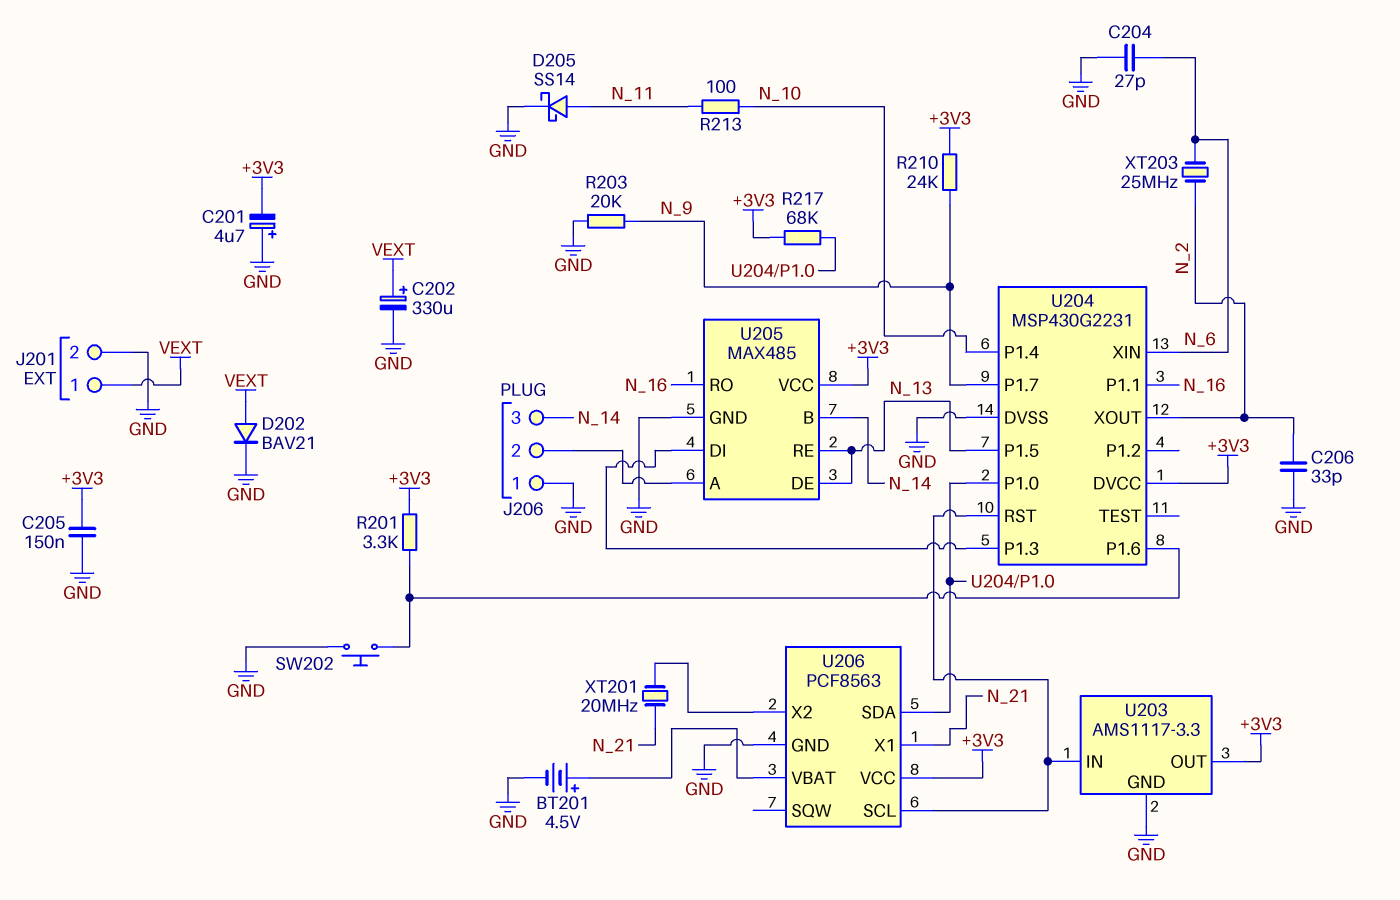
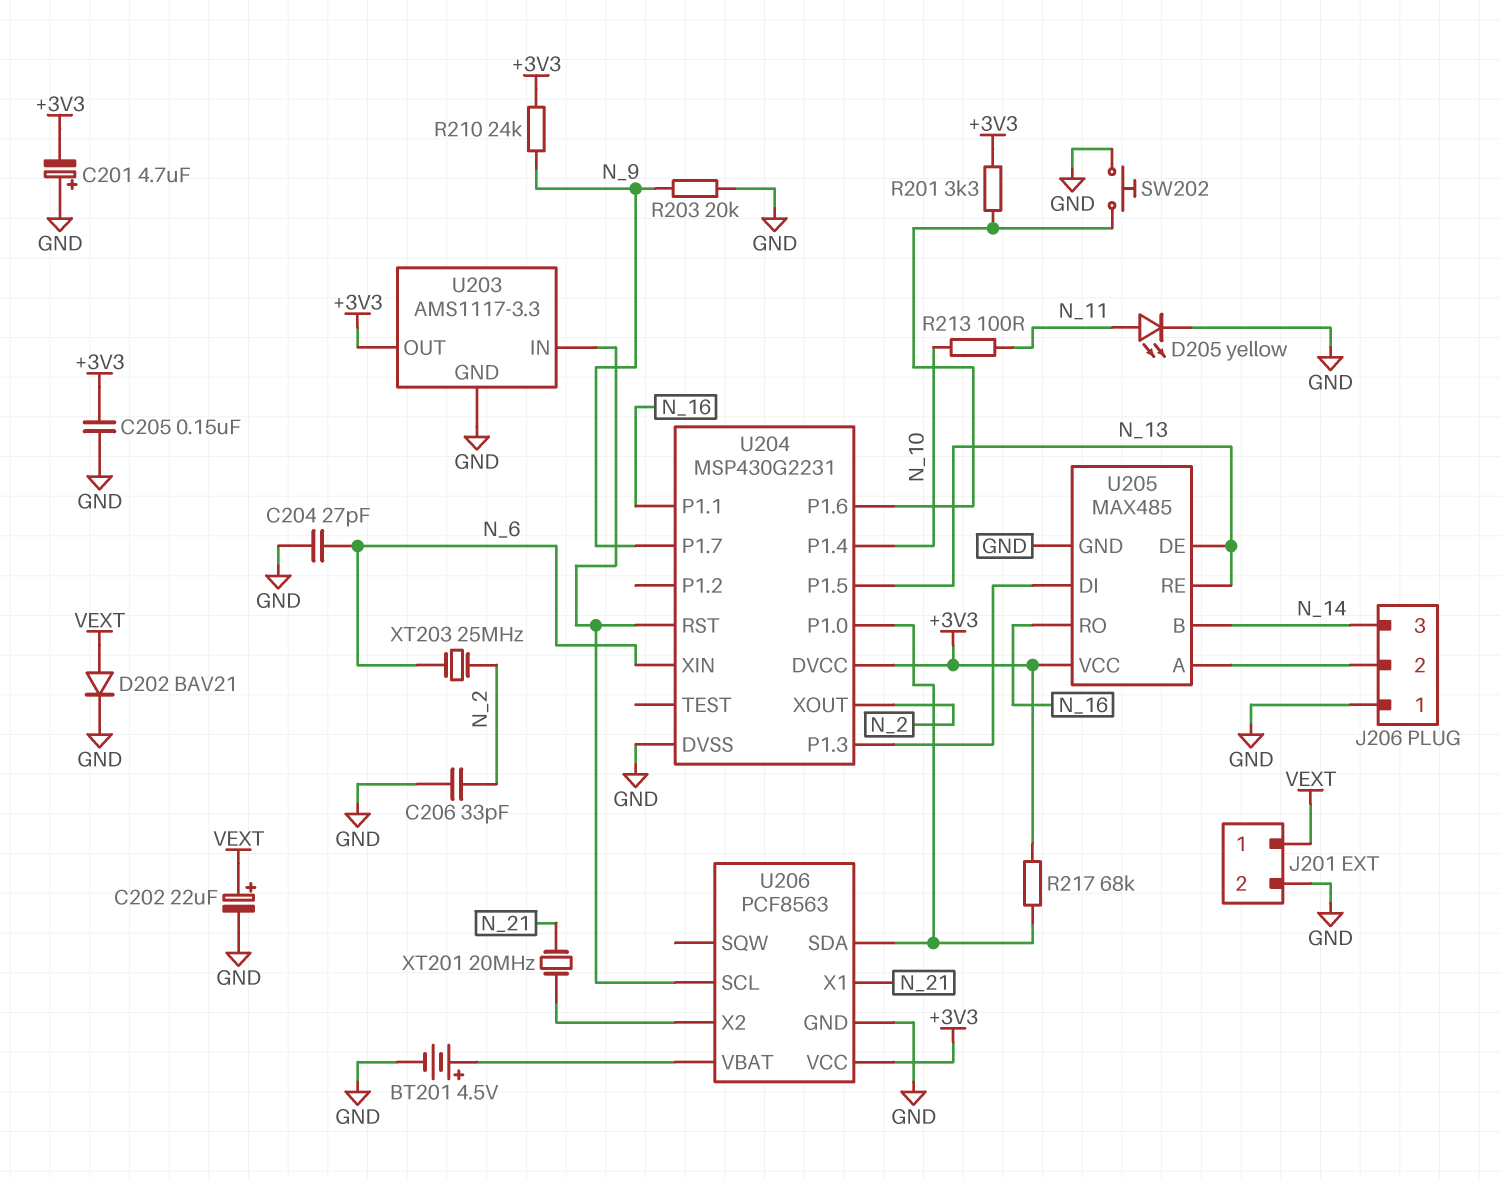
C202: 330uF (plus VEXT, minus GND) -> 22uF (plus VEXT, minus GND)
D205: schottky SS14 (A N_11, K GND) -> LED yellow (A N_11, K GND)

